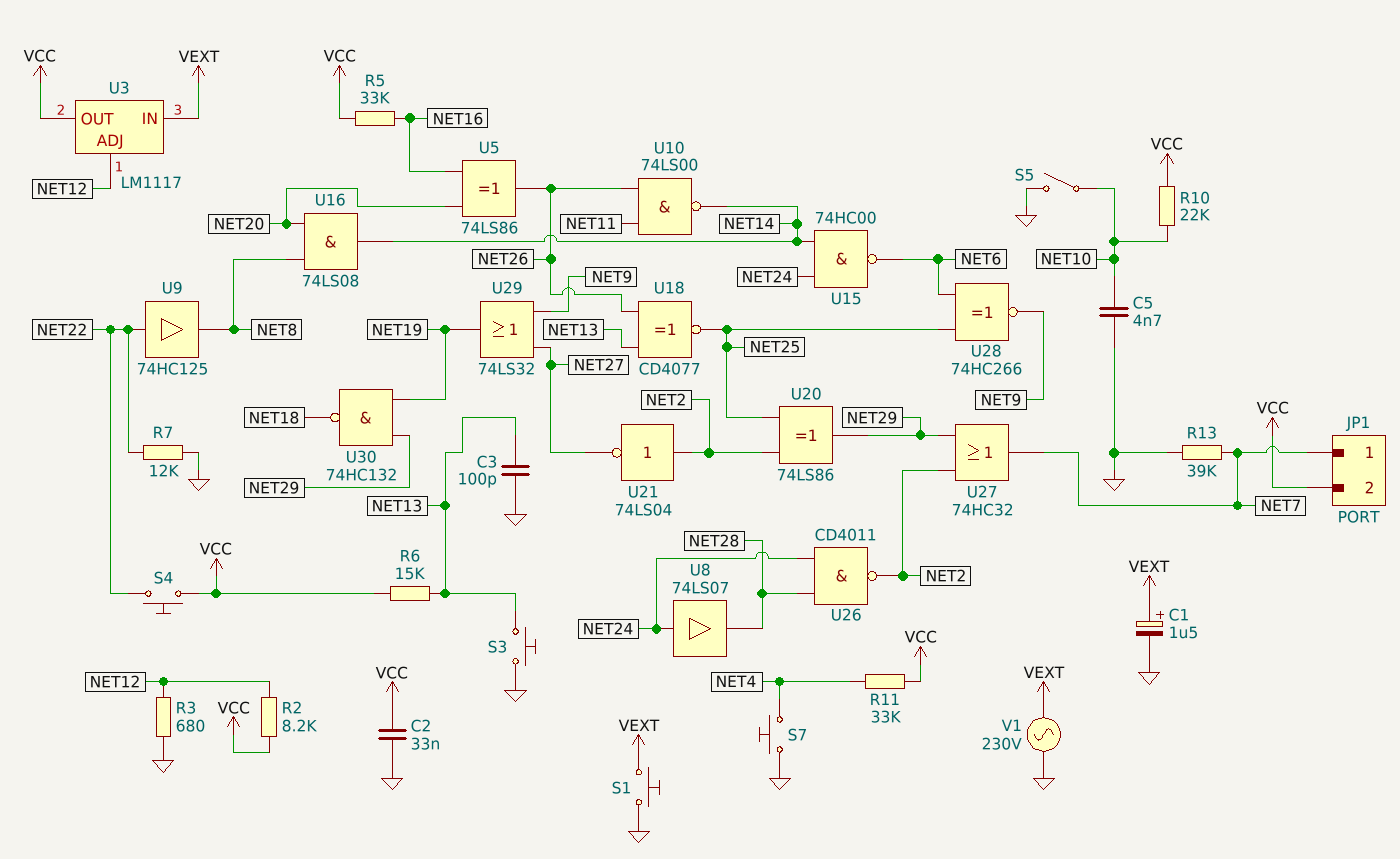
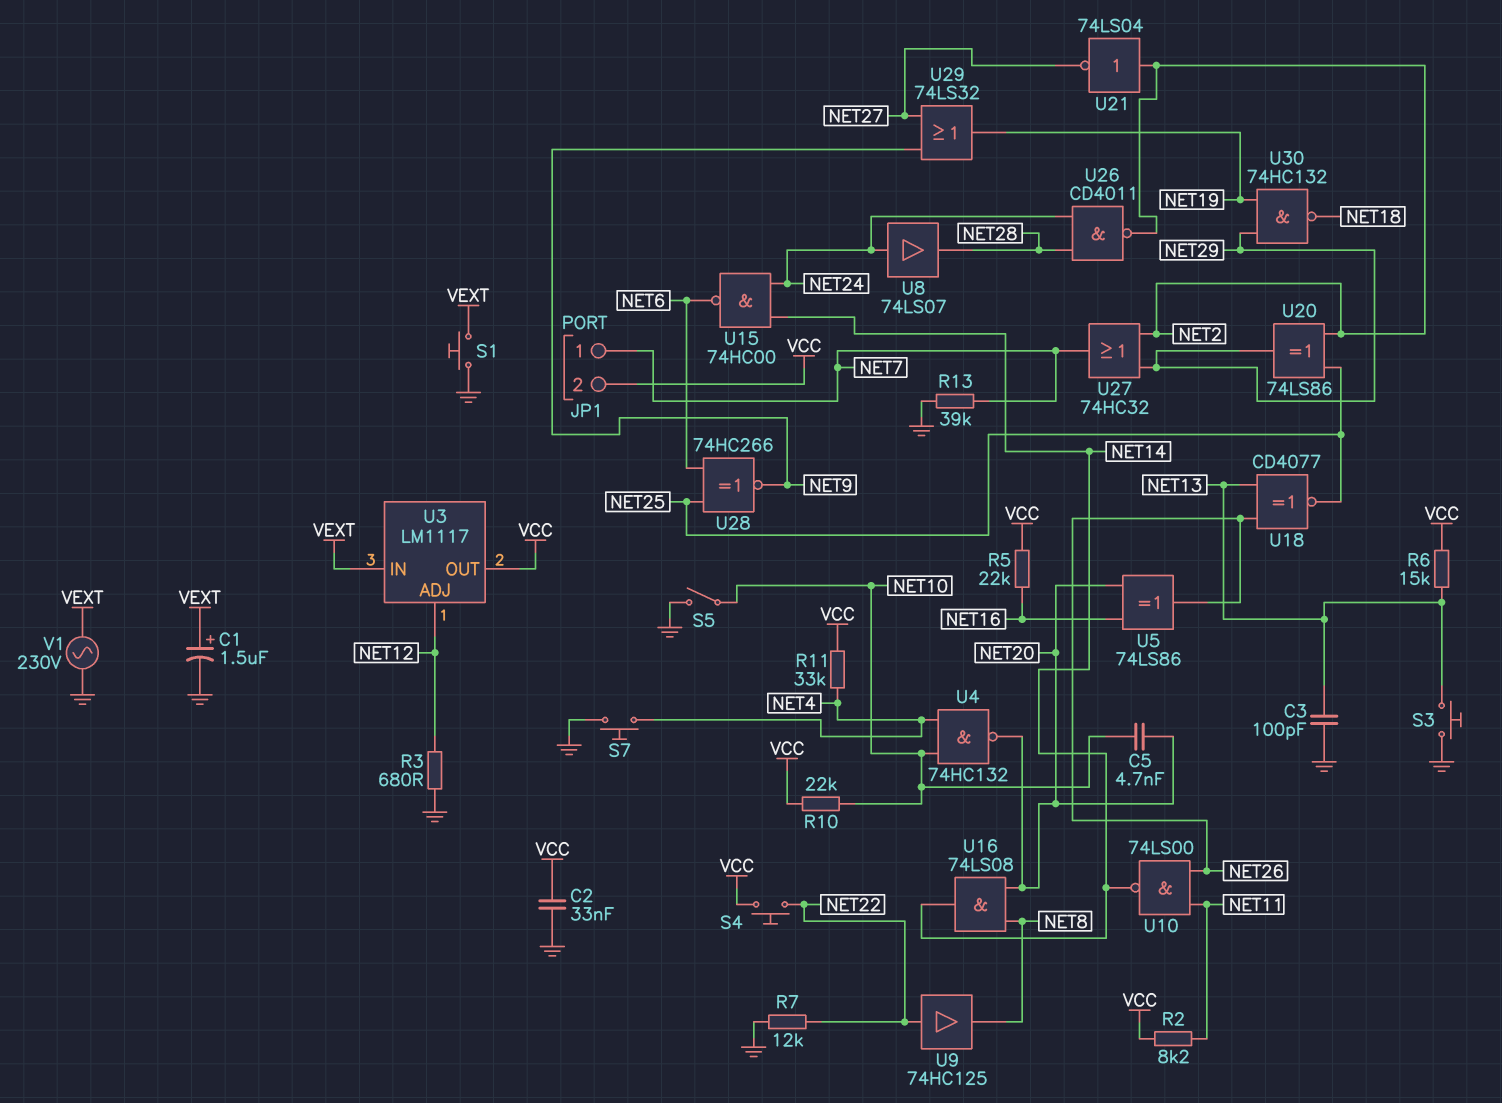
C5: 4.7nF (GND, NET10) -> 4.7nF (NET10, NET20)
R2: 8.2k (NET12, VCC) -> 8.2k (NET11, VCC)
R5: 33k (NET16, VCC) -> 22k (NET16, VCC)
U4: none -> NAND 74HC132 (in NET4, in NET10, out NET20)

